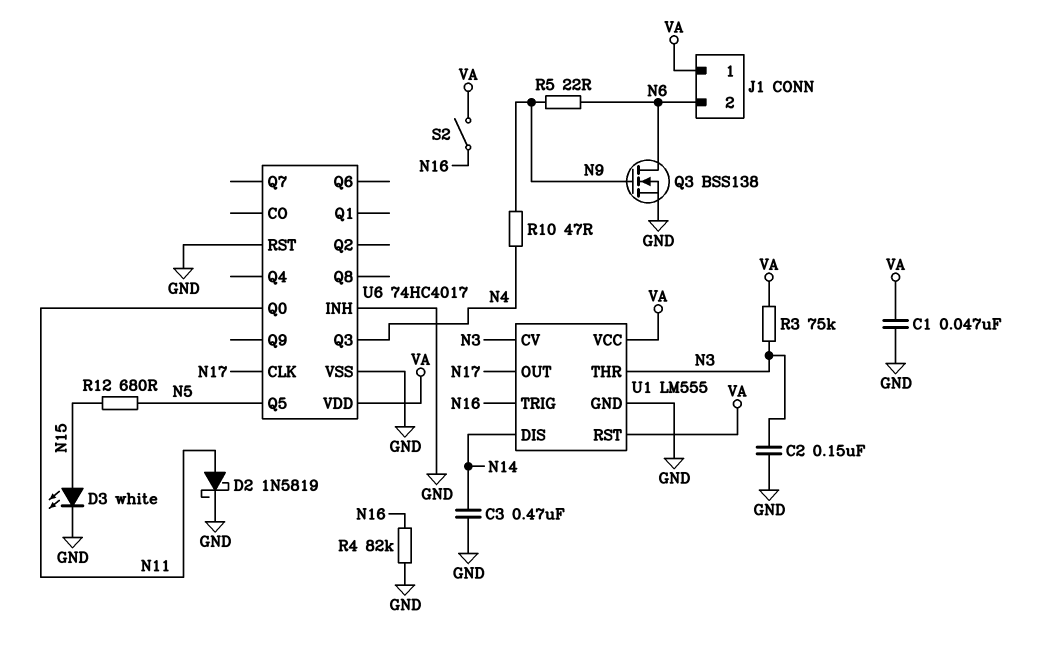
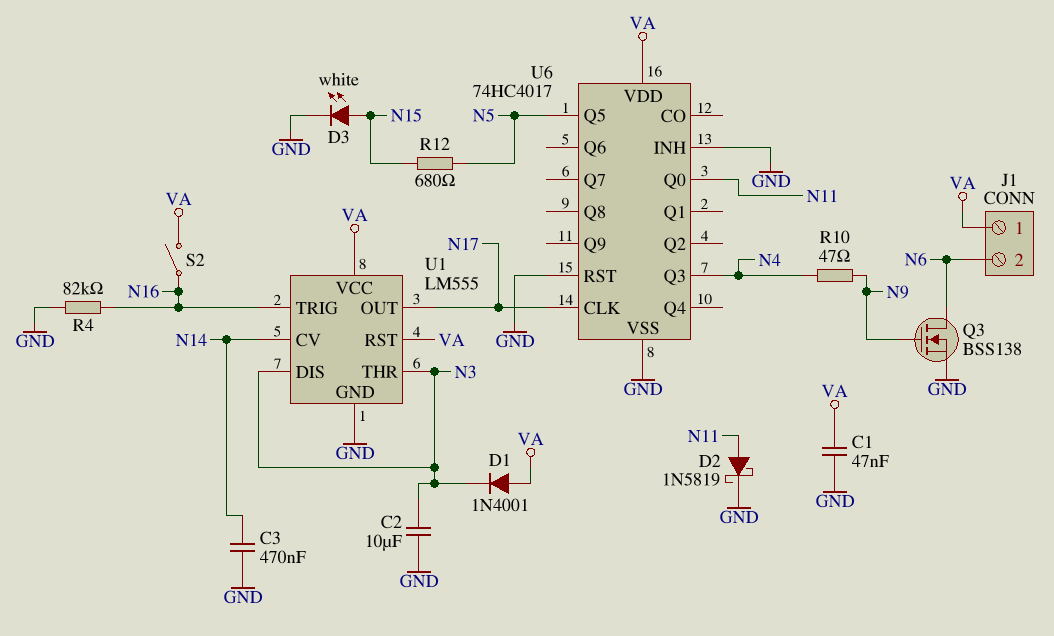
C2: 150nF (GND, N3) -> 10uF (GND, N3)
D1: none -> diode 1N4001 (A VA, K N3)
R3: 75k (N3, VA) -> none
R5: 22 (N6, N9) -> none
U1 pin CV: N3 -> N14
U1 pin DIS: N14 -> N3

